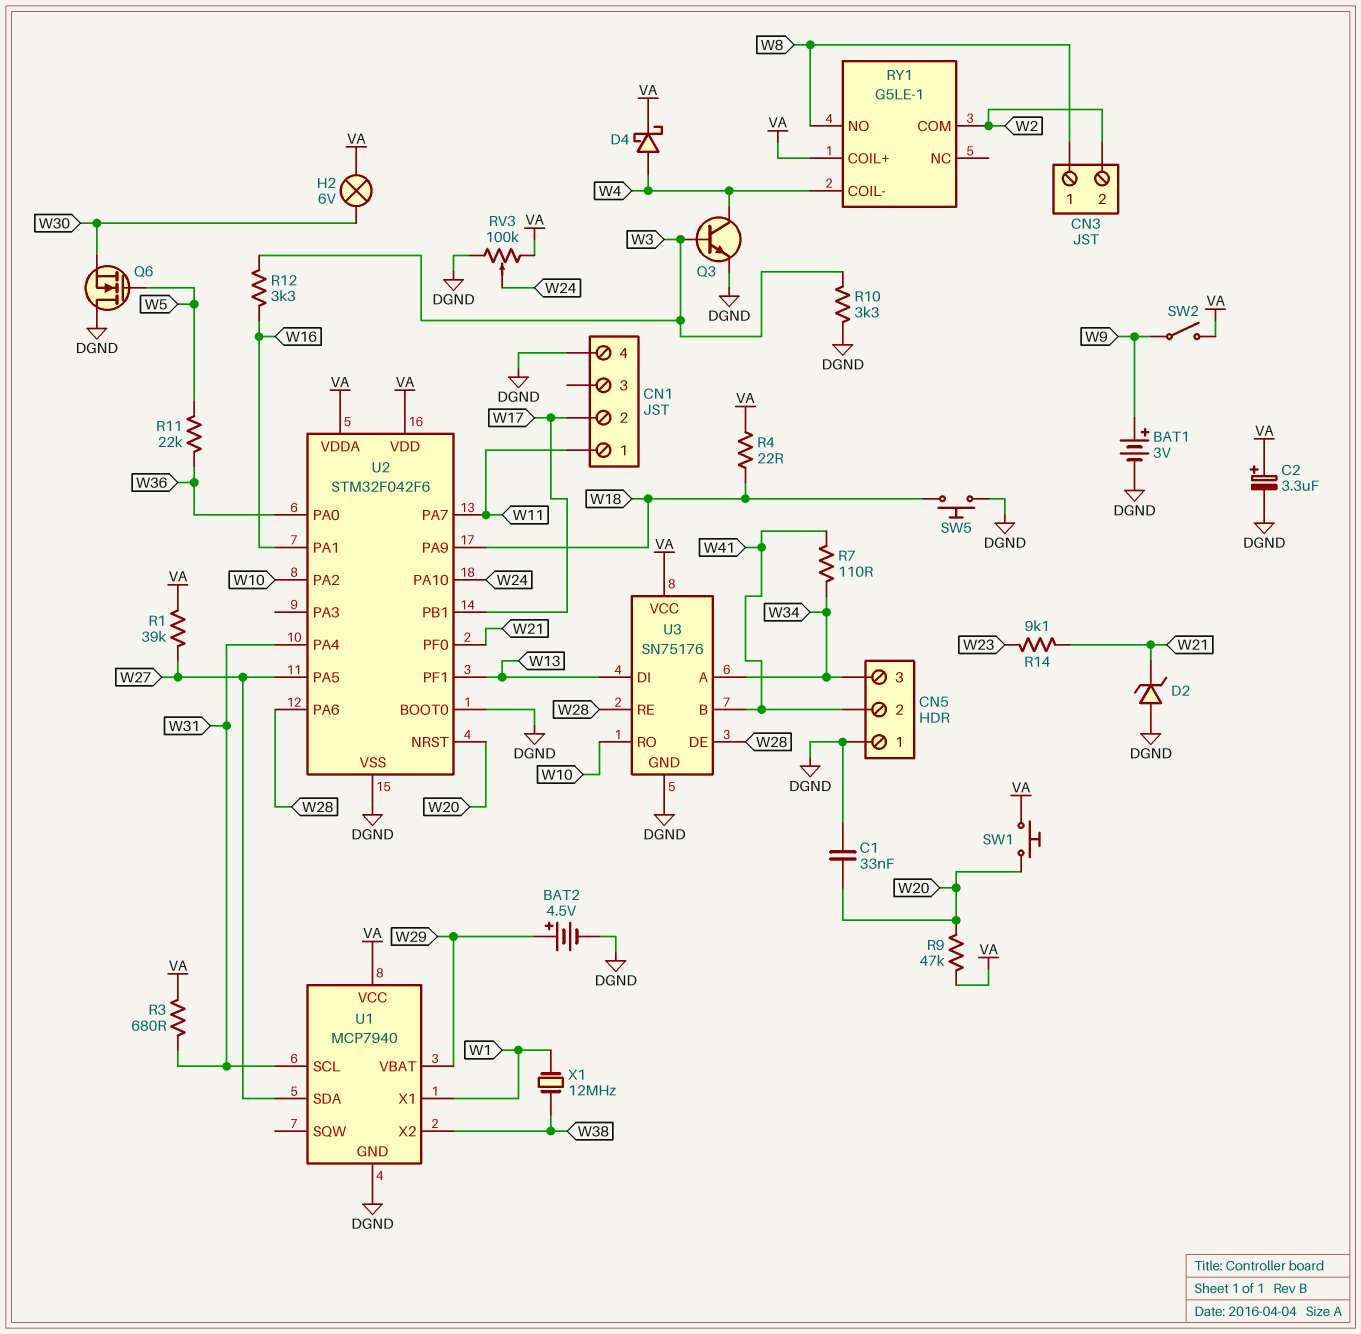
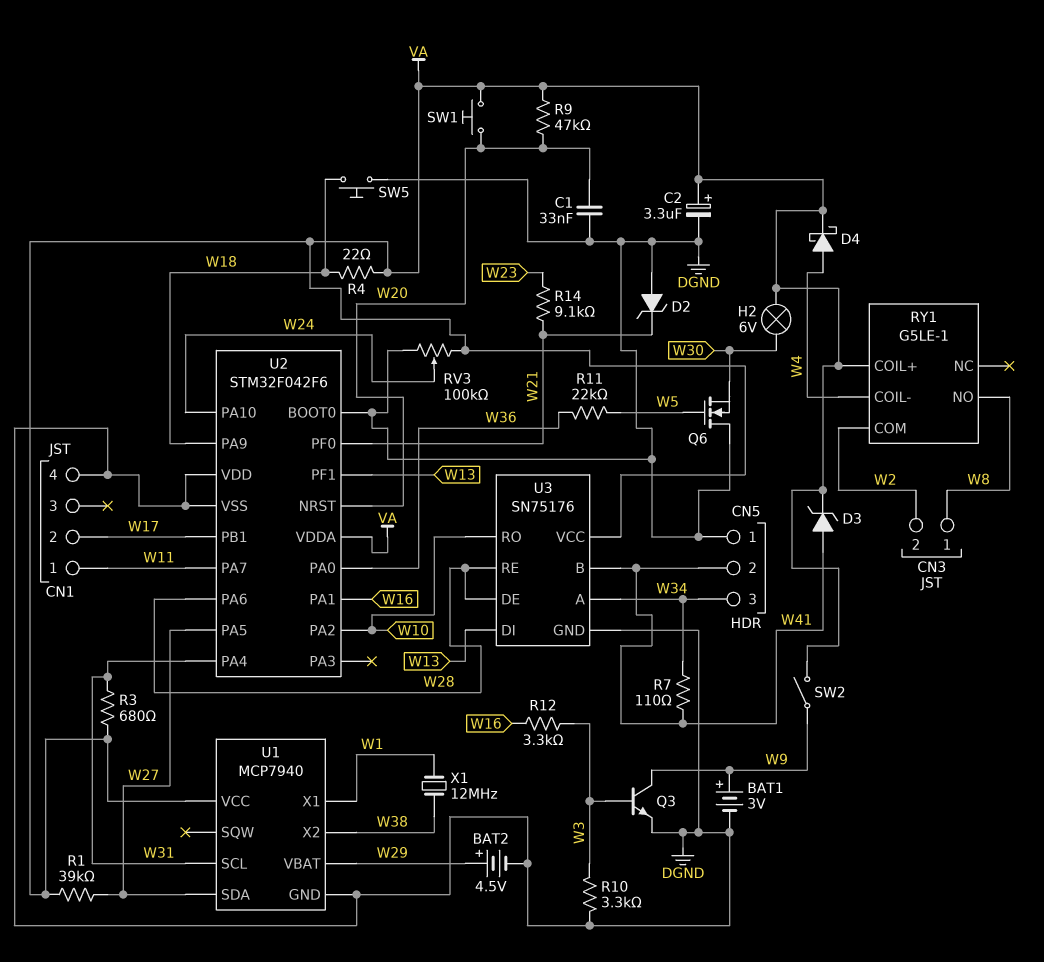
D3: none -> zener (A W41, K VA)
Q3: NPN (B W3, C W4, E DGND) -> NPN (B W3, C W9, E DGND)
U2 pin VDD: VA -> DGND

